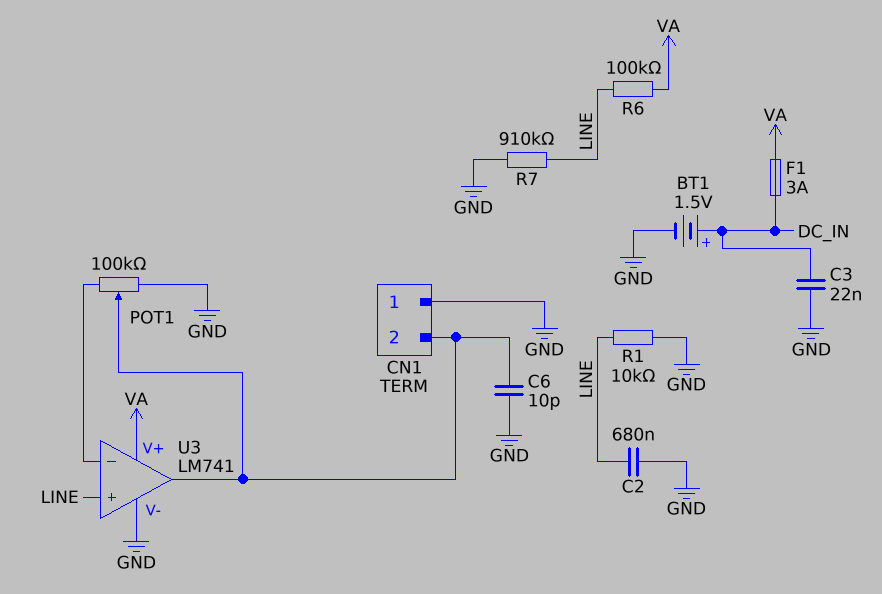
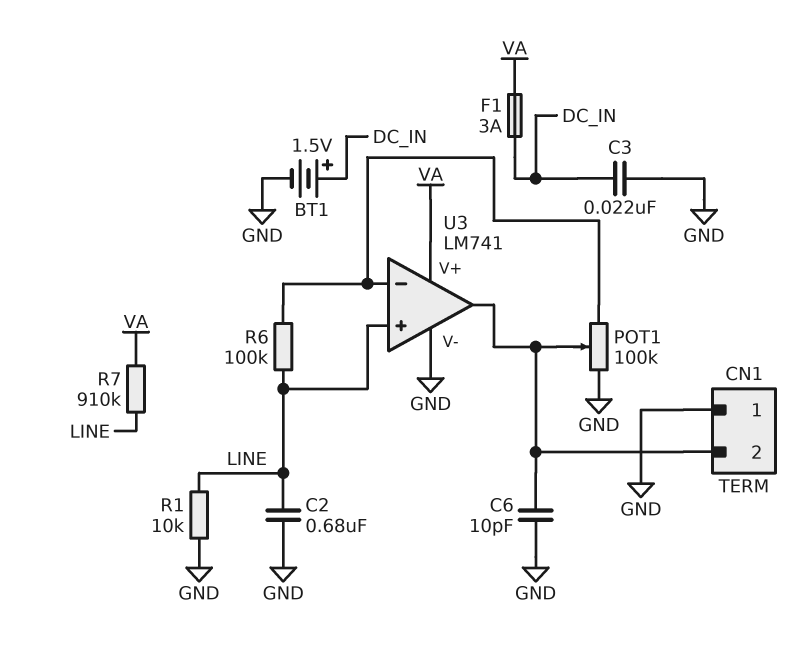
R6: 100k (LINE, VA) -> 100k (LINE, U3/in-)
R7: 910k (GND, LINE) -> 910k (LINE, VA)

